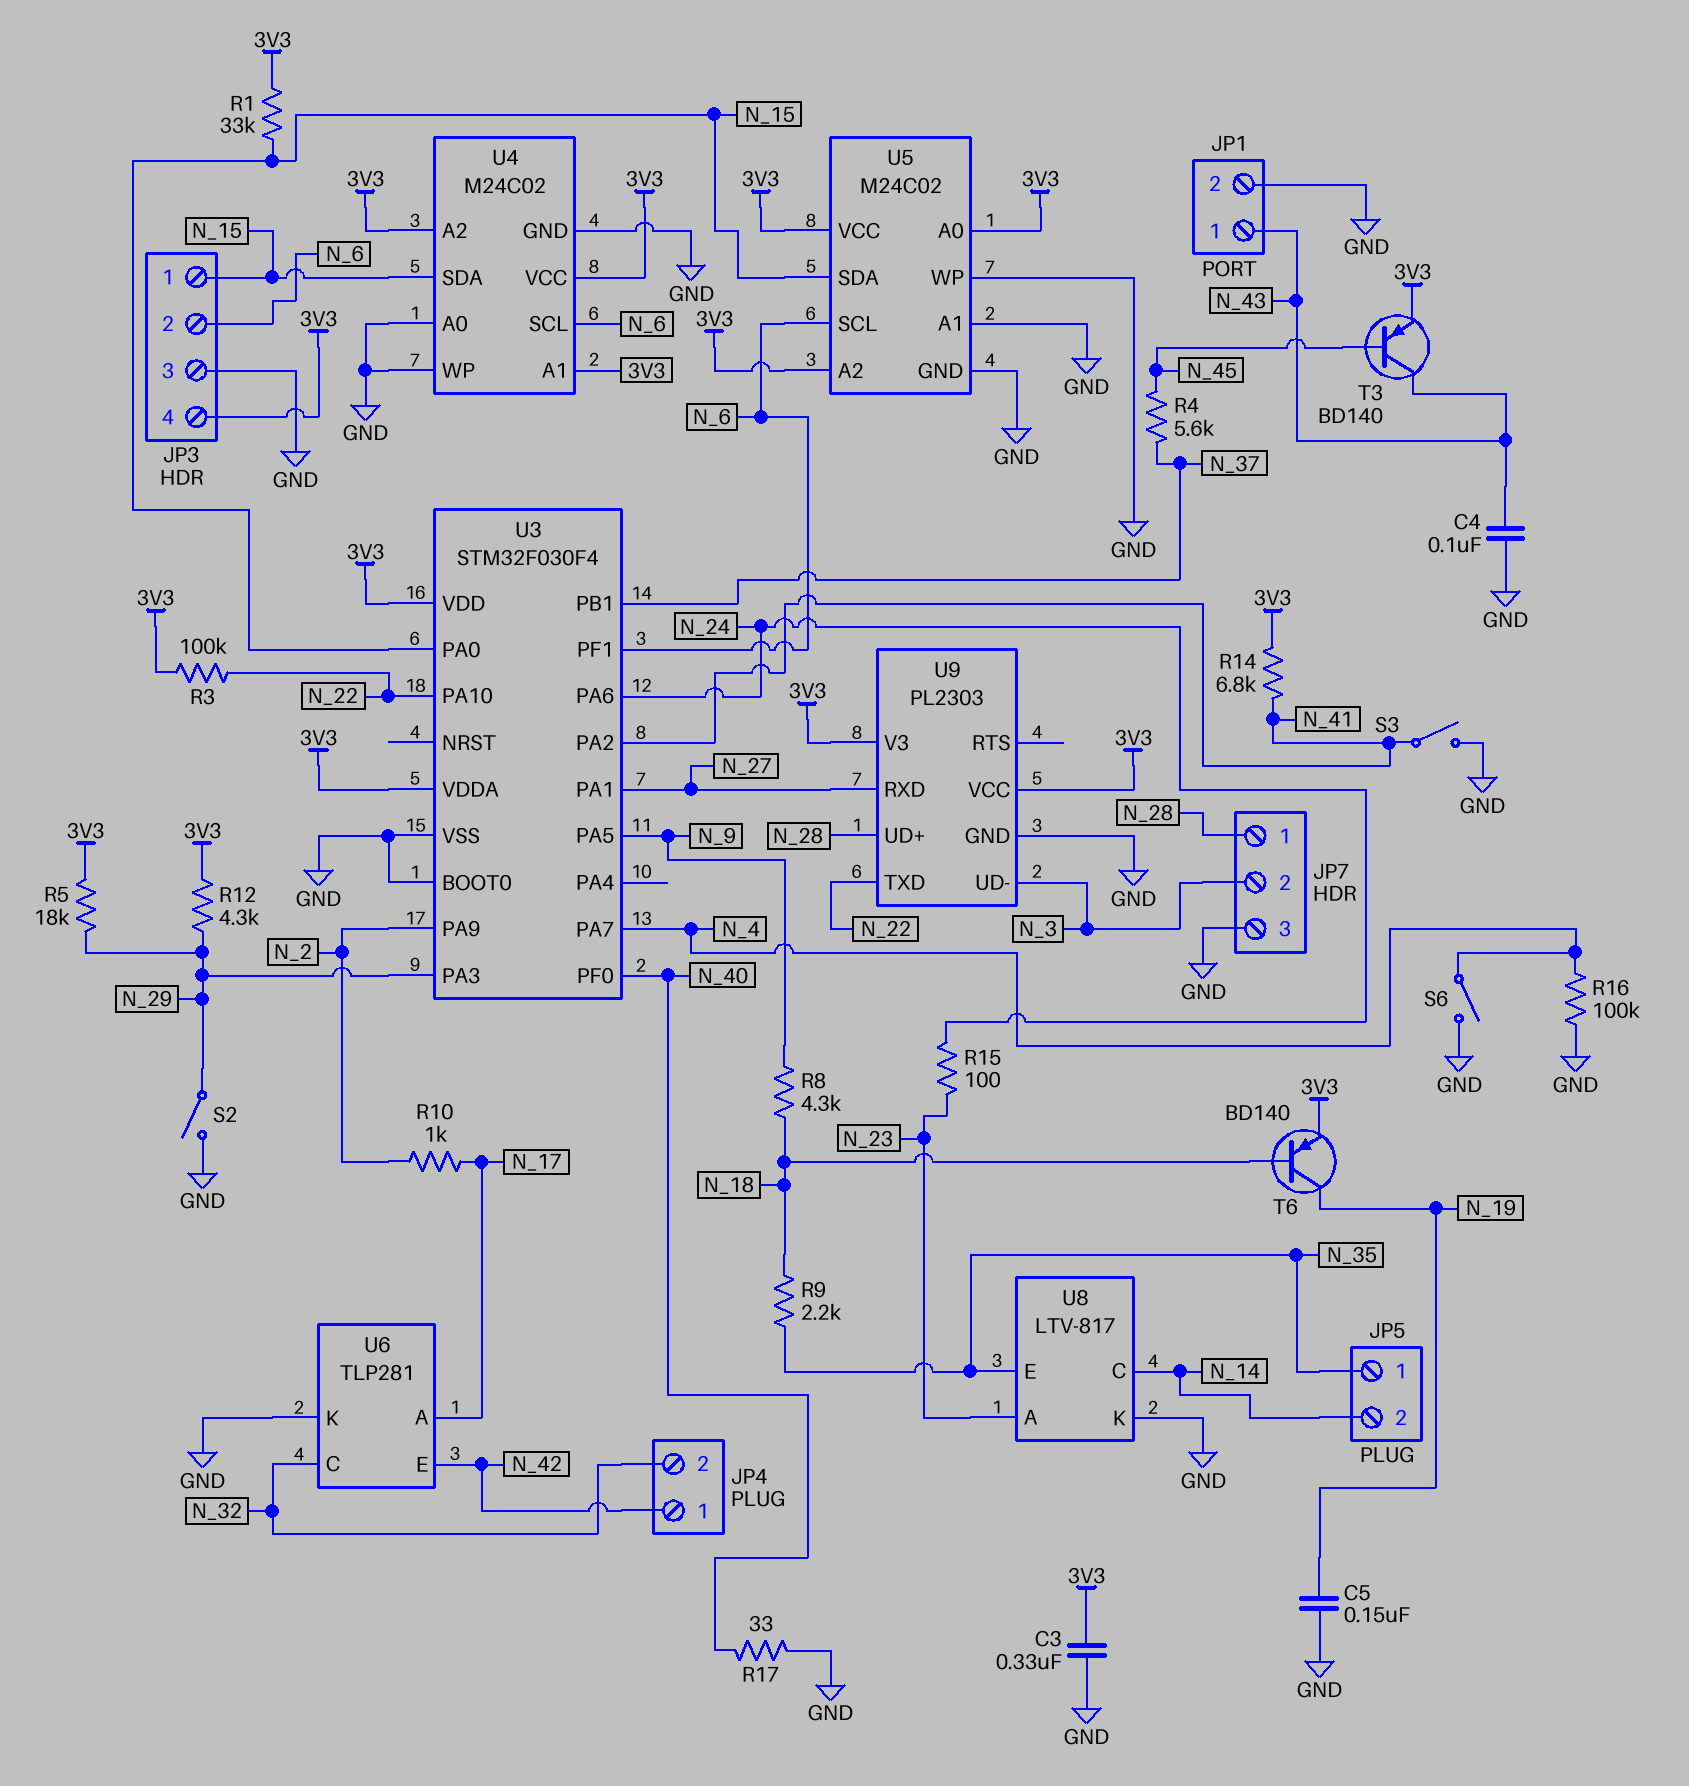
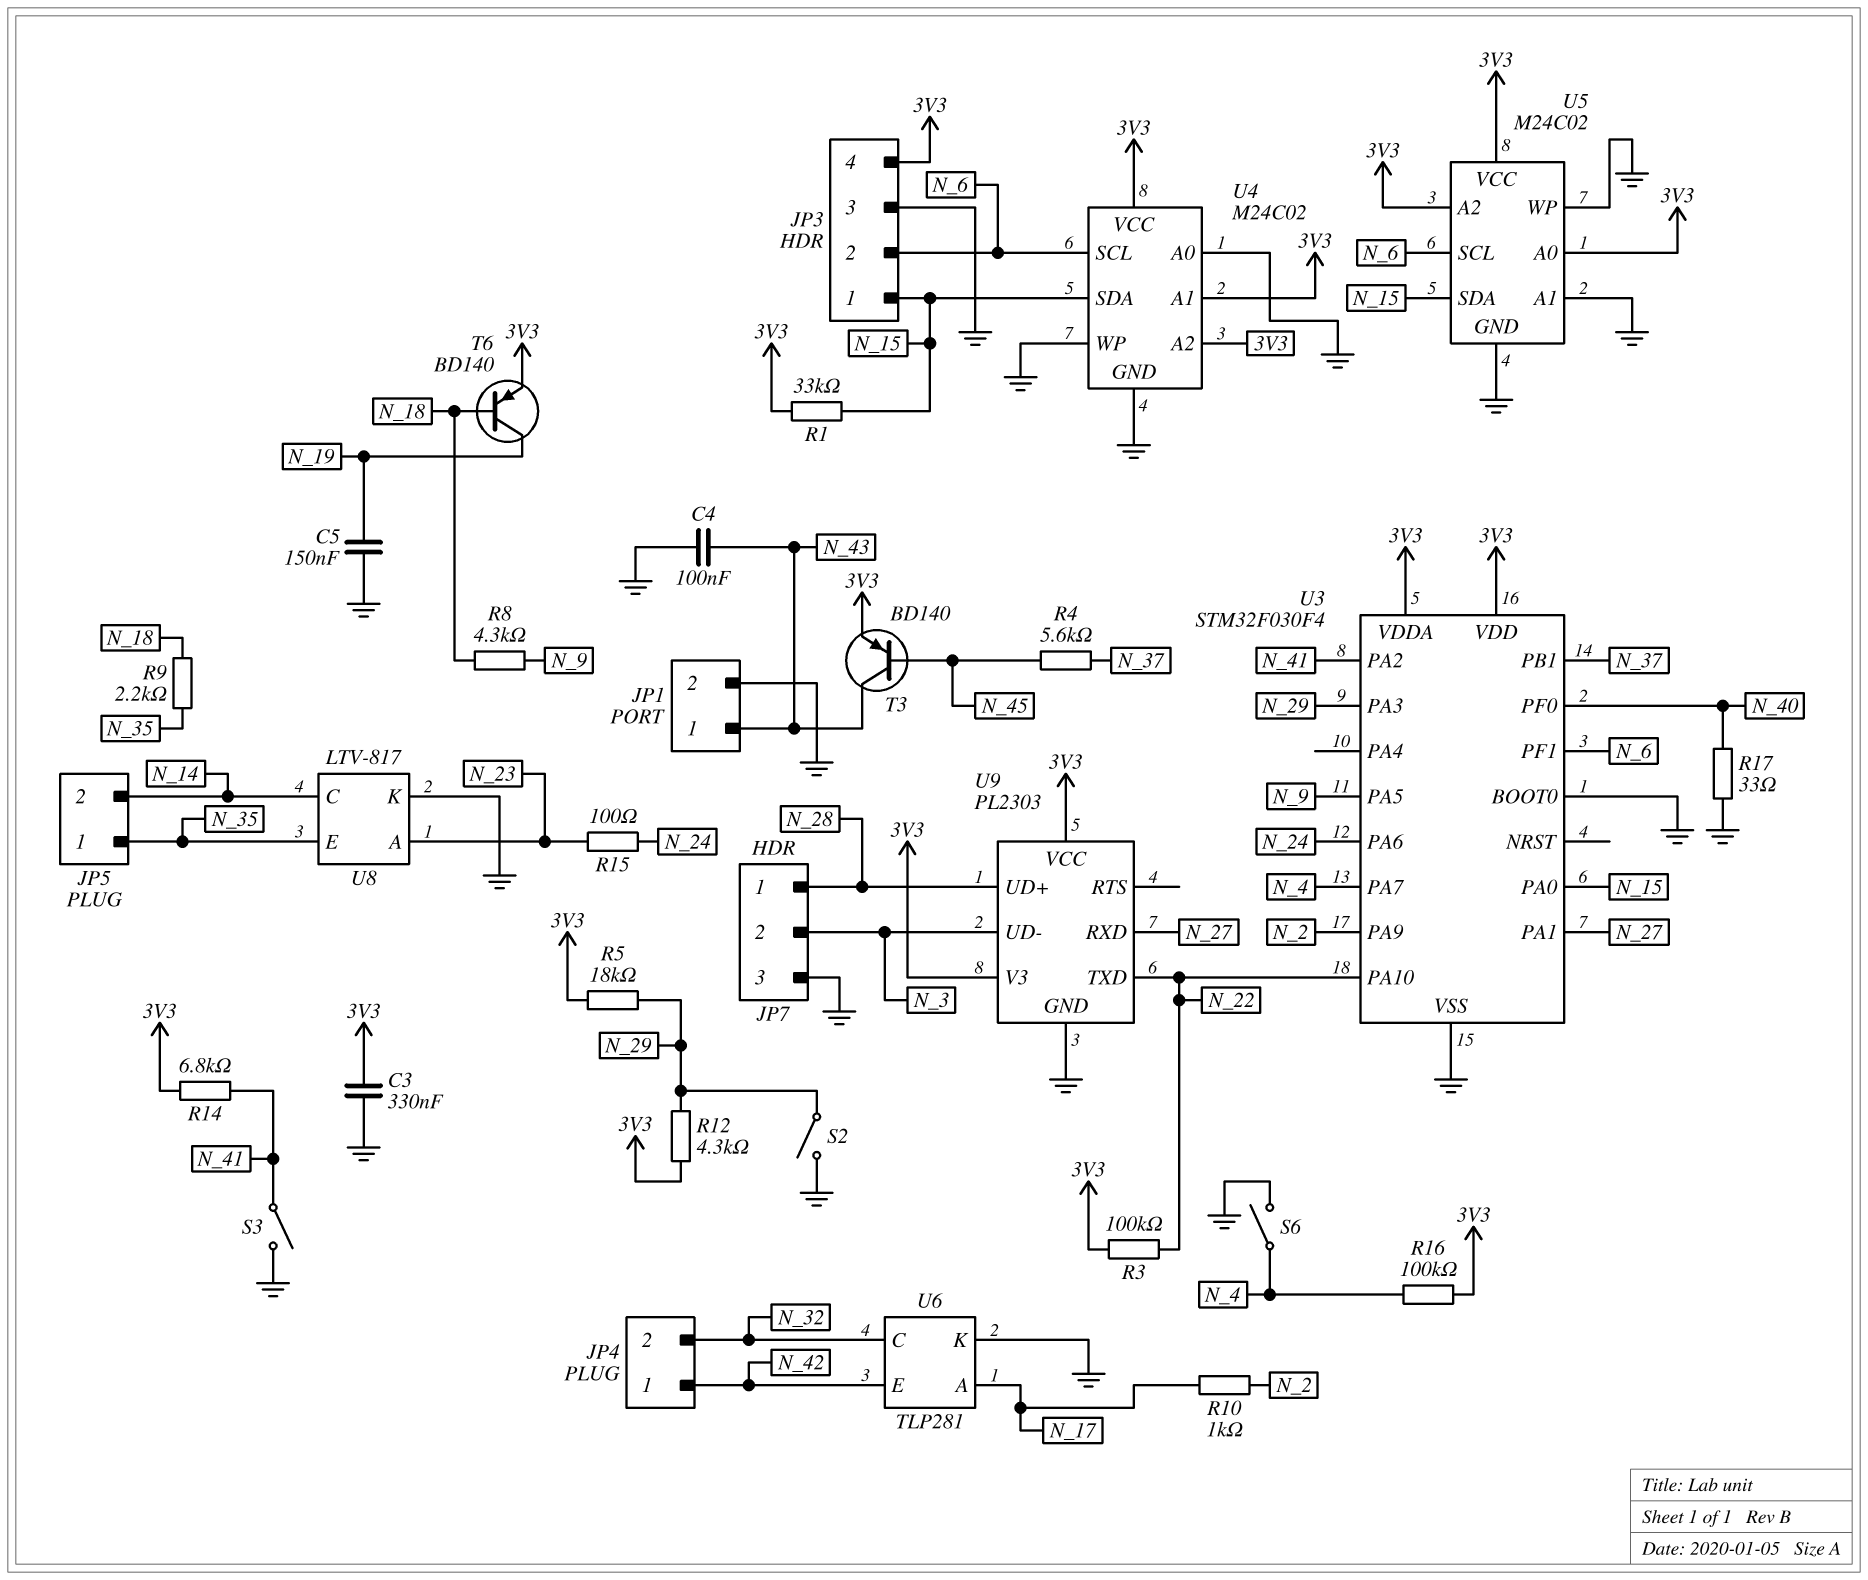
R16: 100k (GND, N_4) -> 100k (3V3, N_4)

